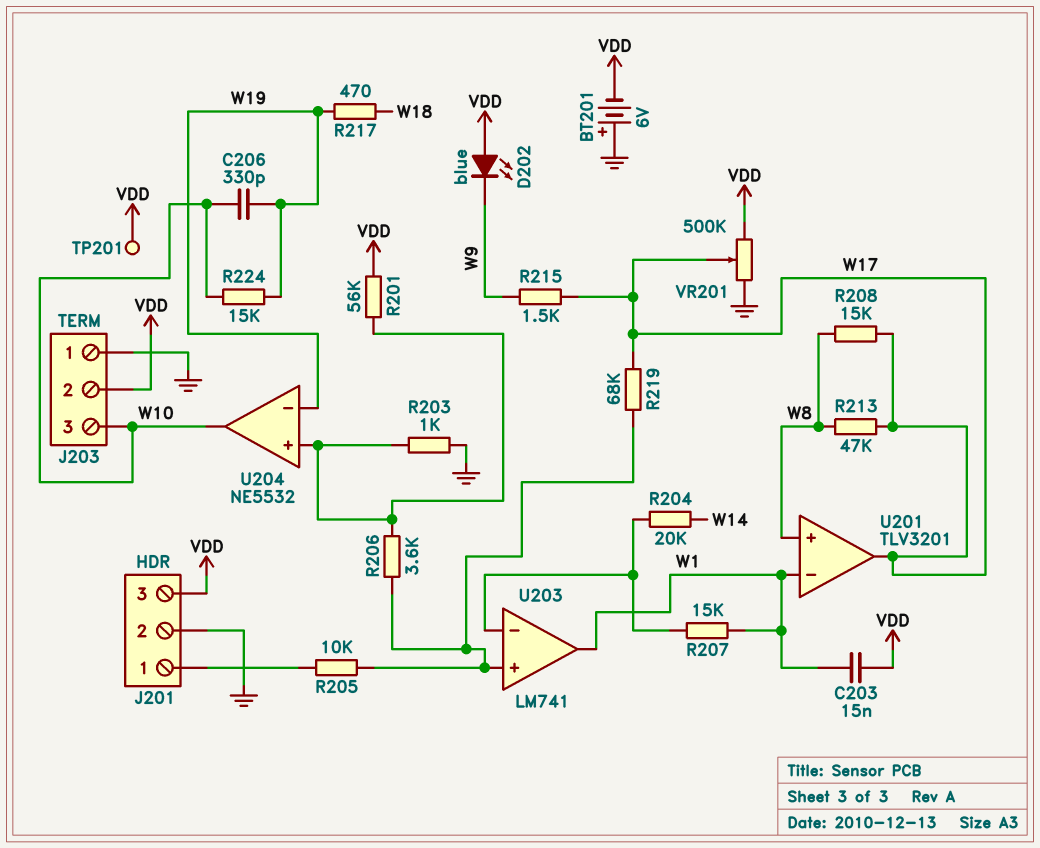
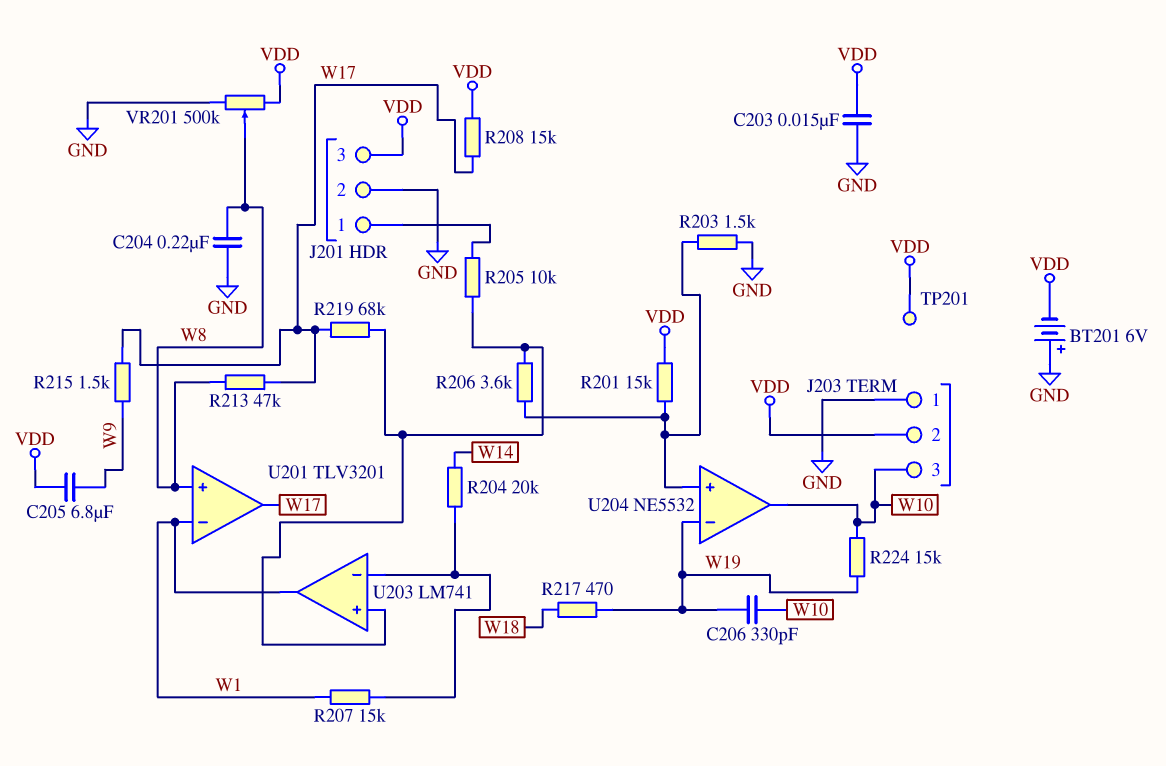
C203: 15nF (VDD, W1) -> 15nF (GND, VDD)
C204: none -> 220nF (GND, W8)
C205: none -> 6.8uF (VDD, W9)
D202: LED blue (A VDD, K W9) -> none
R201: 56k (U204/in+, VDD) -> 15k (U204/in+, VDD)
R203: 1k (GND, U204/in+) -> 1.5k (GND, U204/in+)
R208: 15k (W8, W17) -> 15k (VDD, W17)
VR201: 500k (GND, VDD, wiper W17) -> 500k (GND, VDD, wiper W8)

